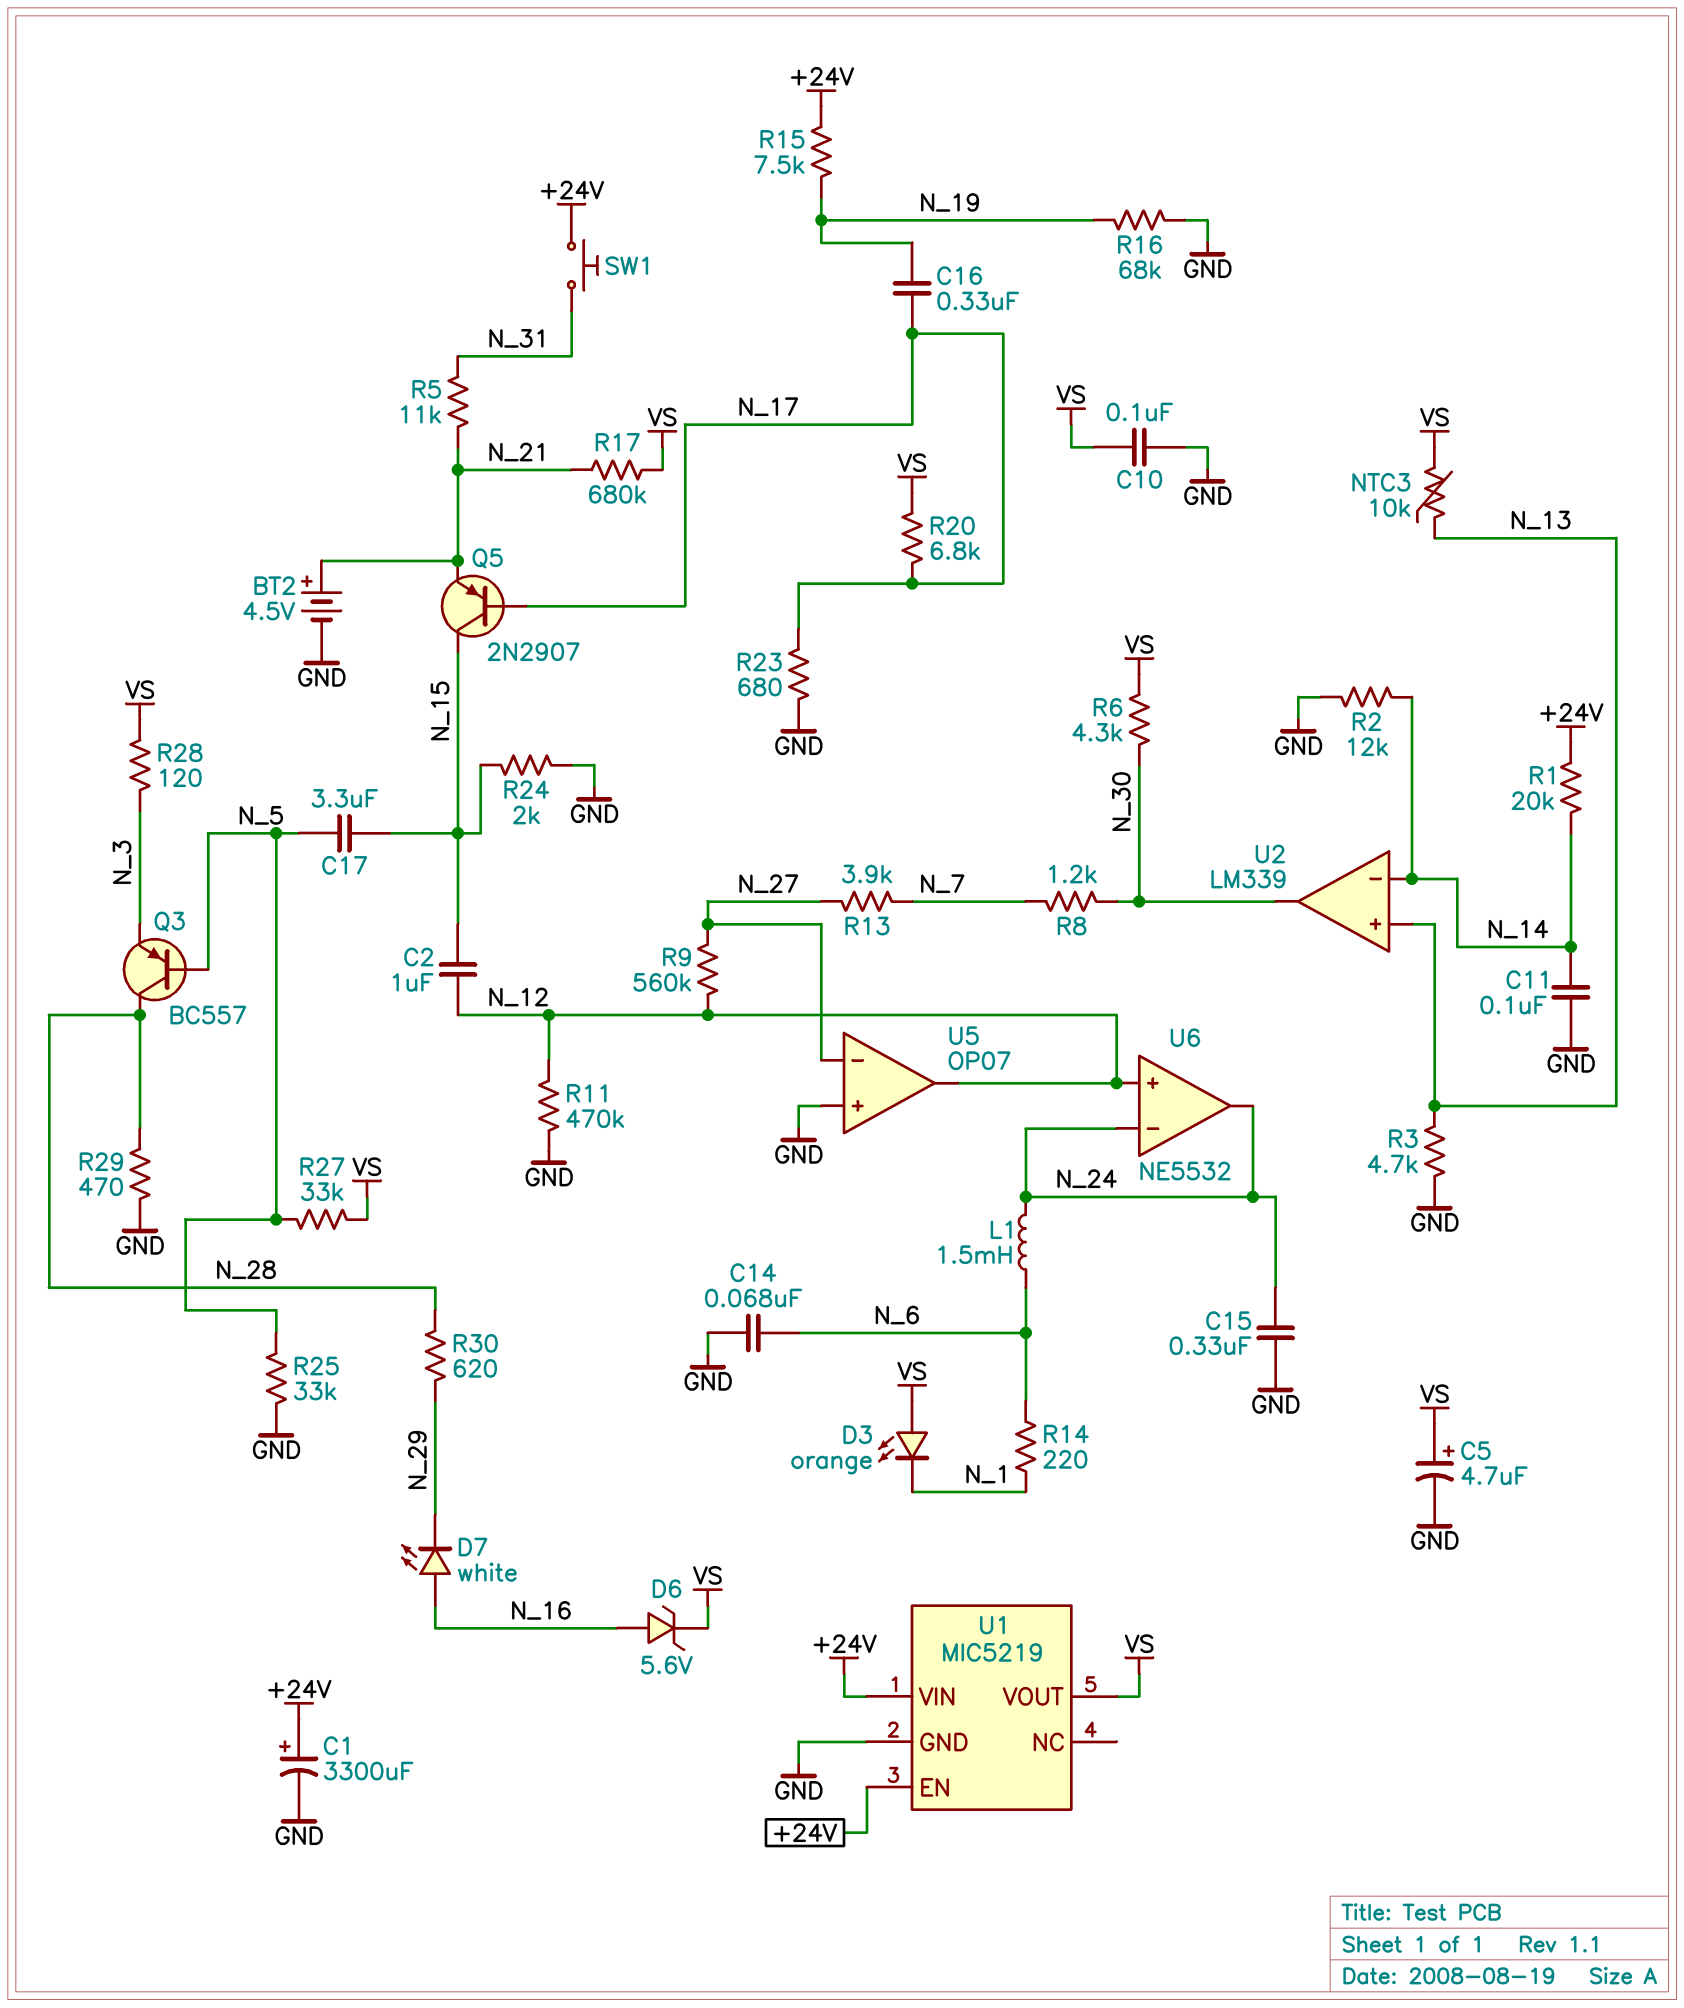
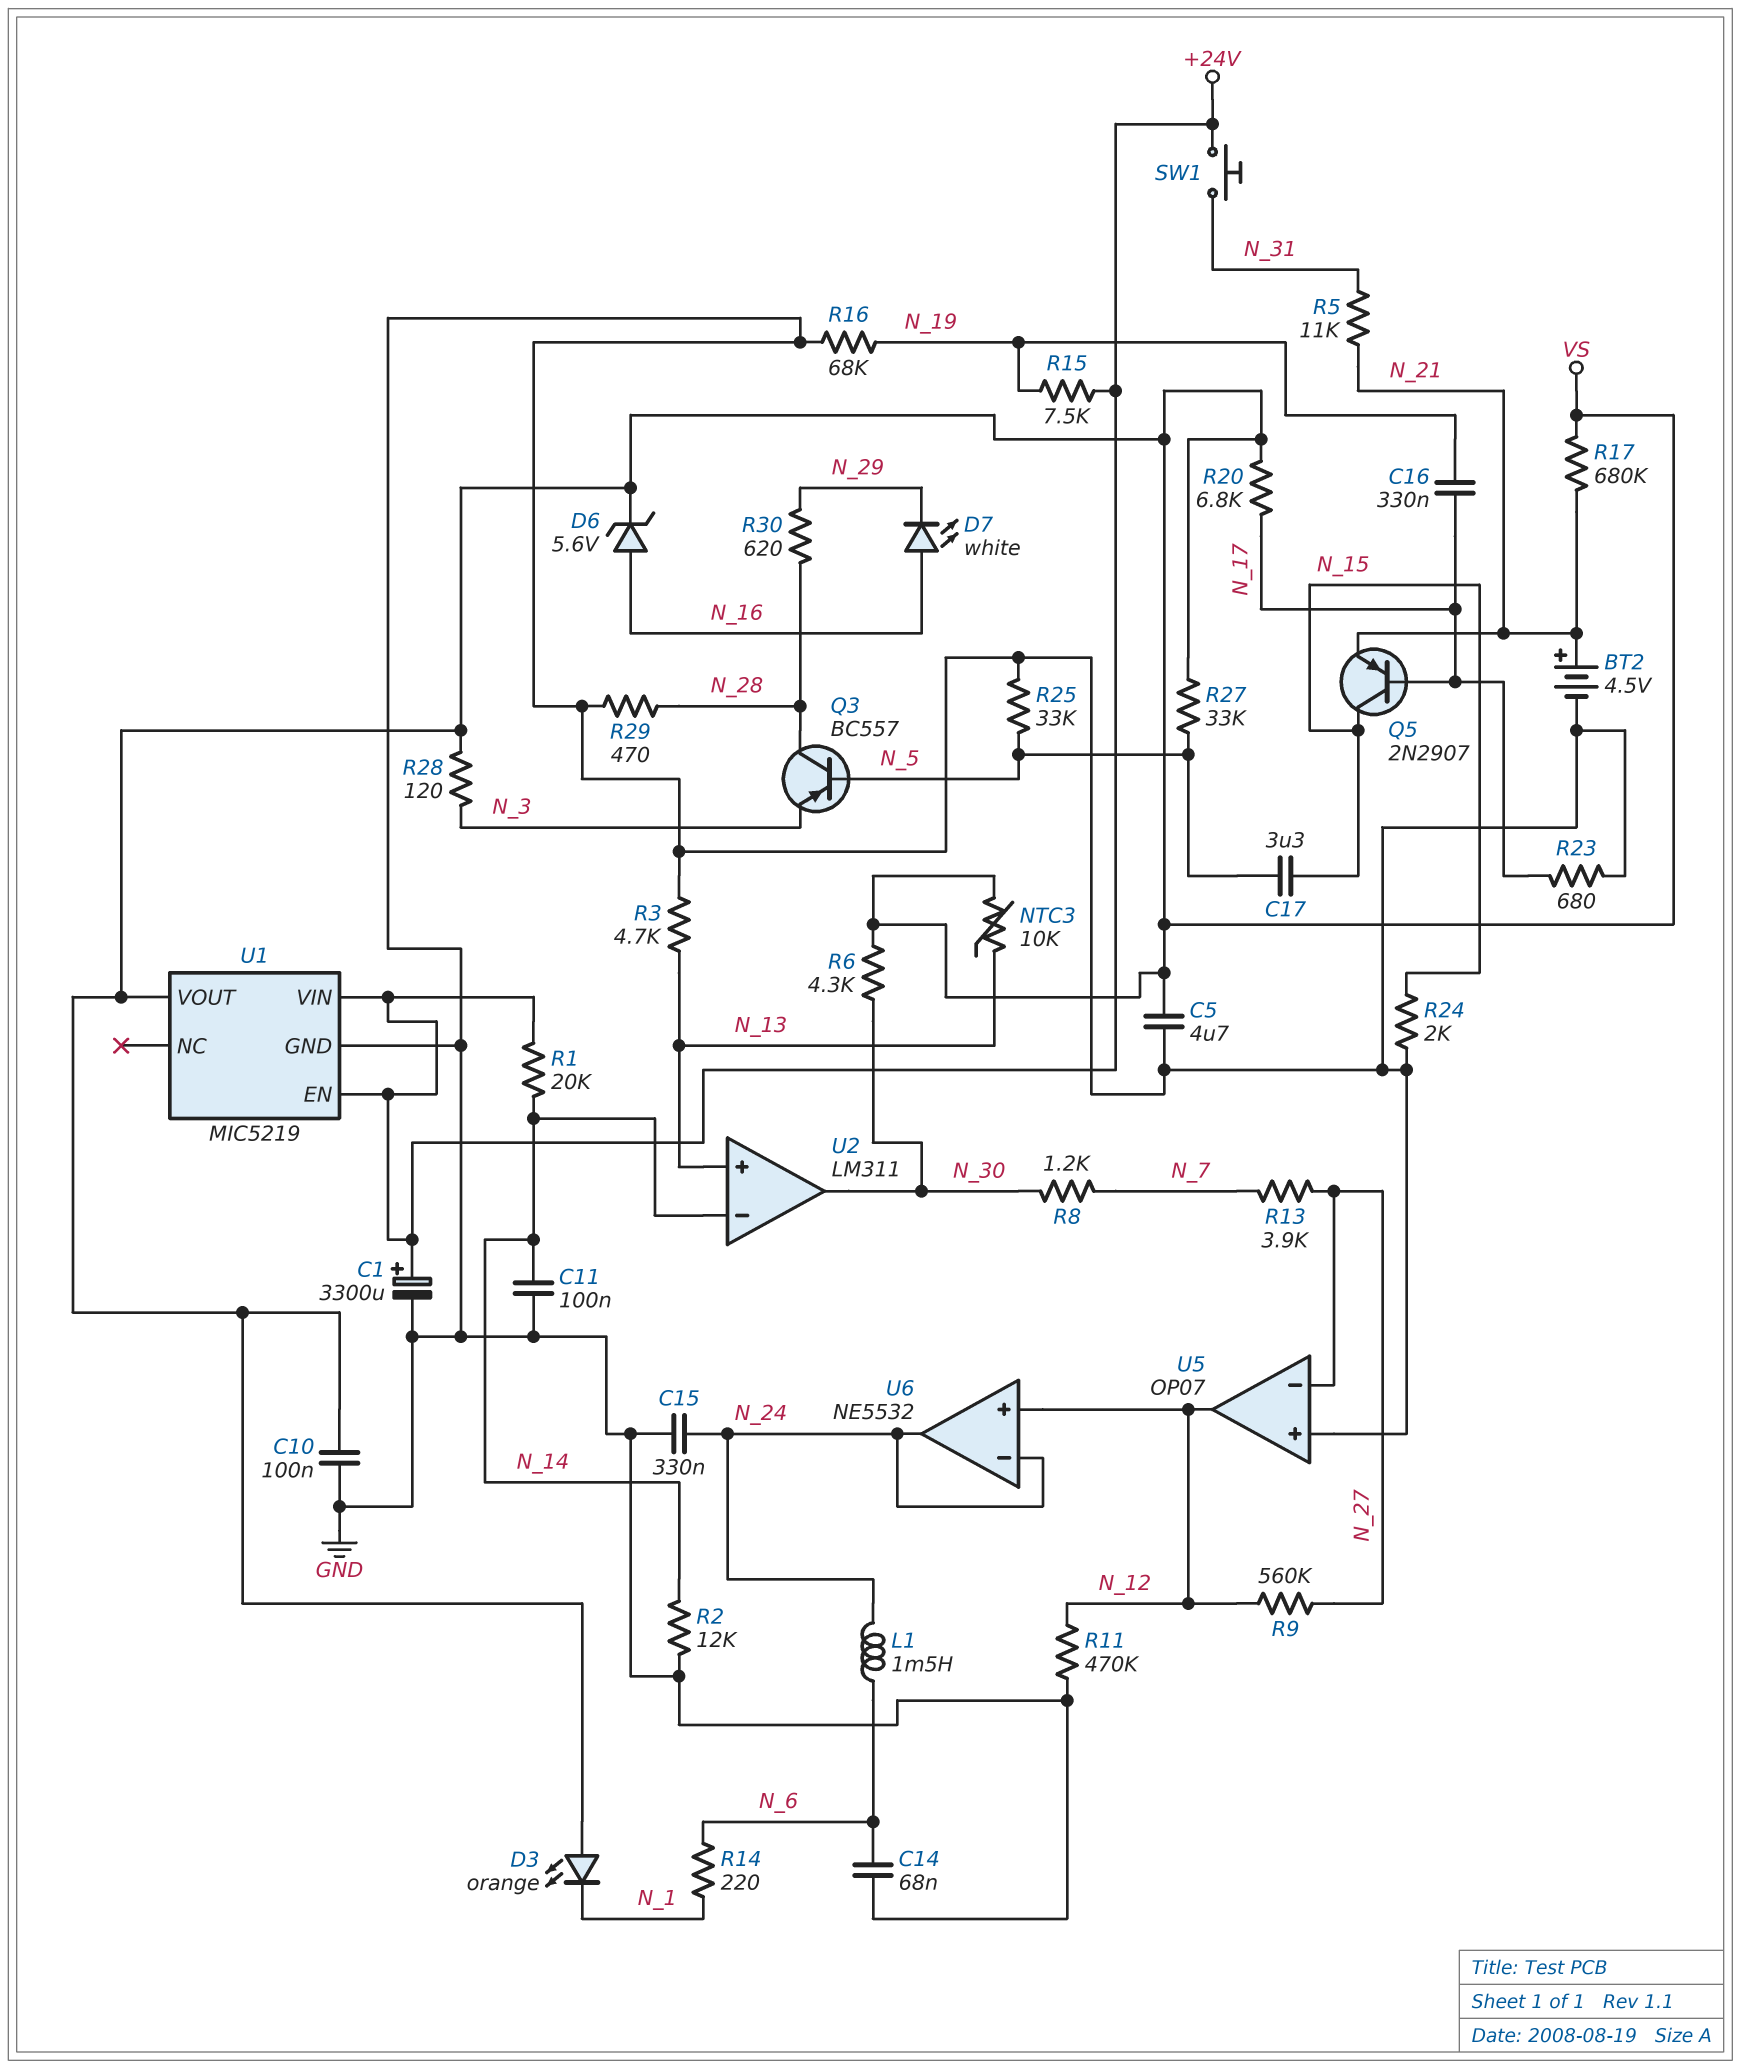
C2: 1uF (N_12, N_15) -> none
C5: 4.7uF (plus VS, minus GND) -> 4.7uF (GND, VS)
U2: LM339 -> LM311

